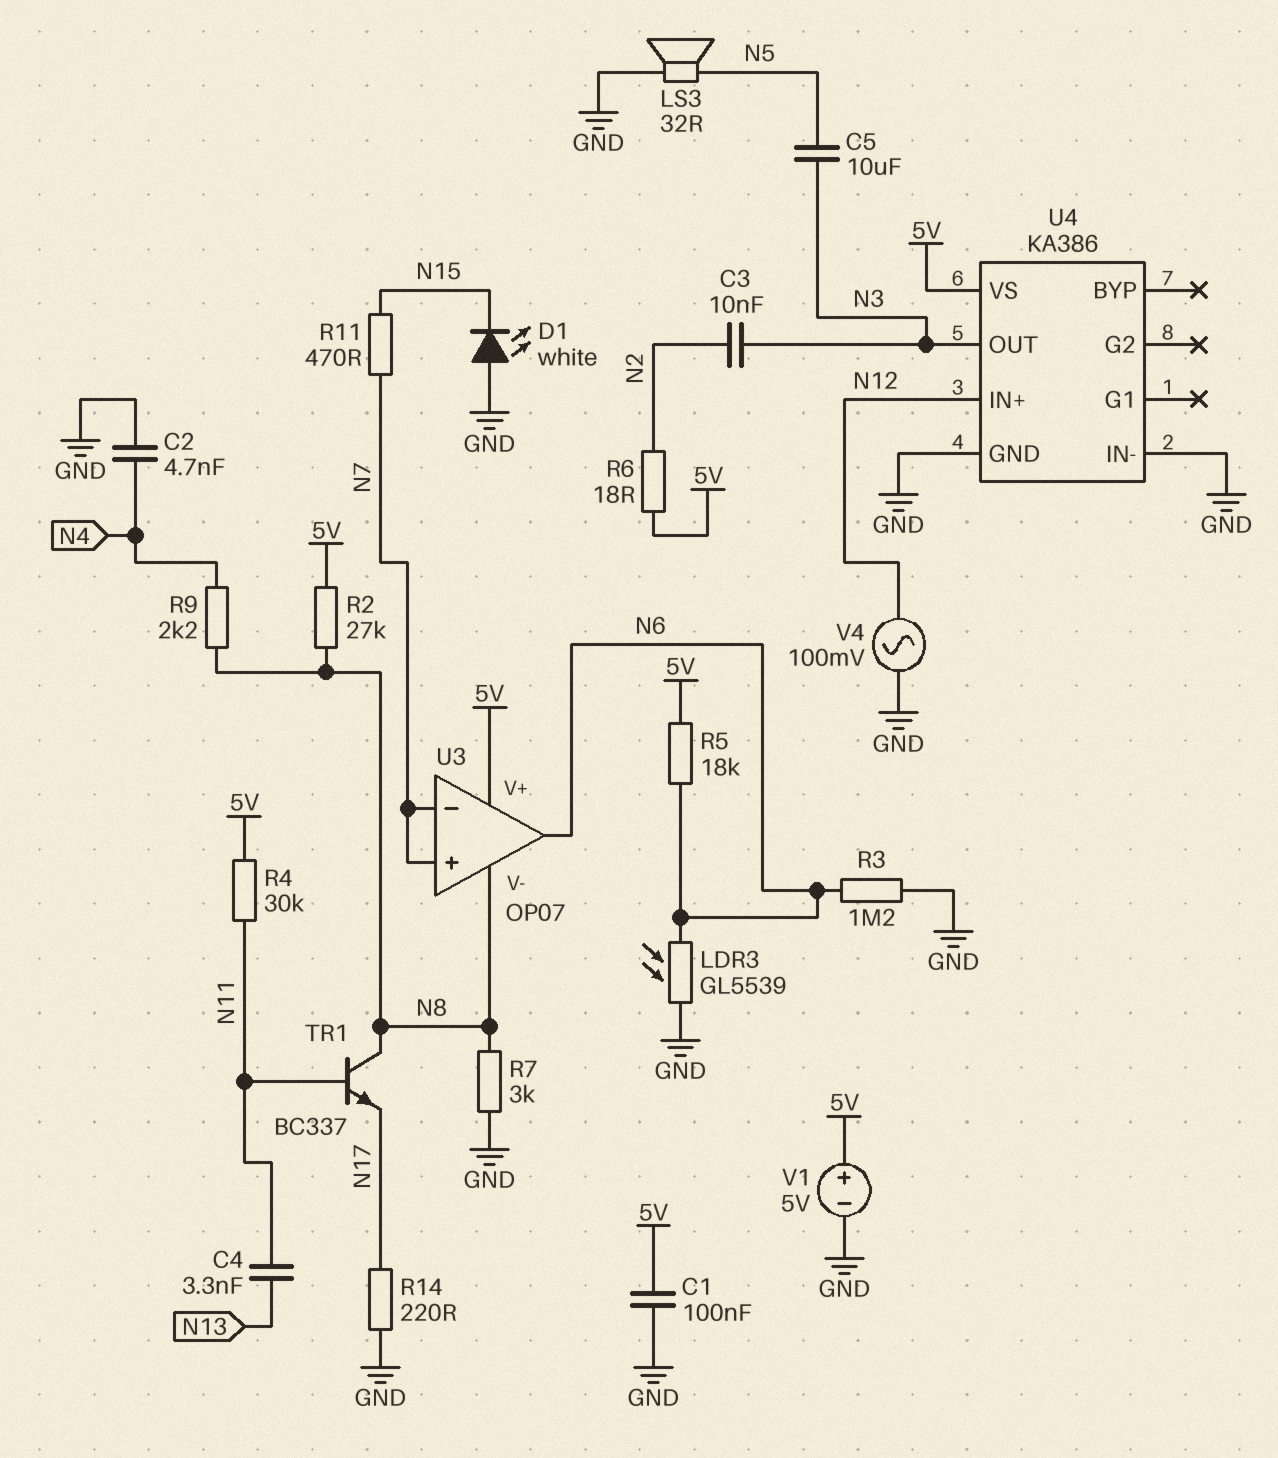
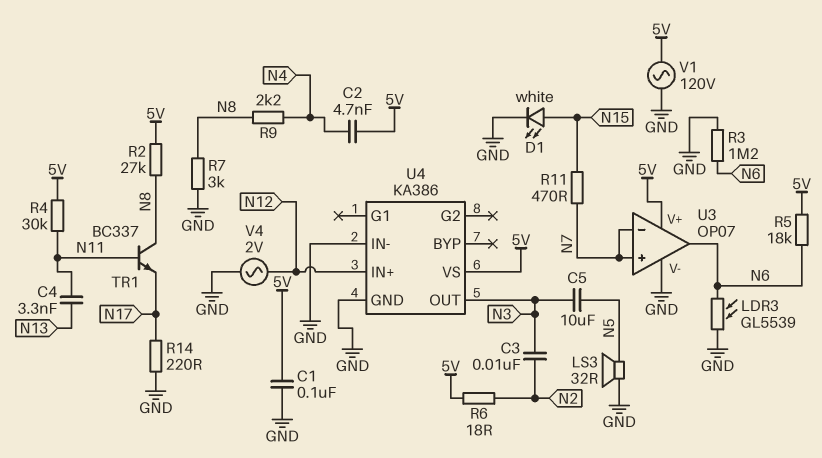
C2: 4.7nF (GND, N4) -> 4.7nF (5V, N4)
D1: LED white (A GND, K N15) -> LED white (A N15, K GND)
U3 pin V-: N8 -> GND
V1: 5V (plus 5V, minus GND) -> AC 120V (5V, GND)
V4: AC 100mV (GND, N12) -> AC 2V (GND, N12)

